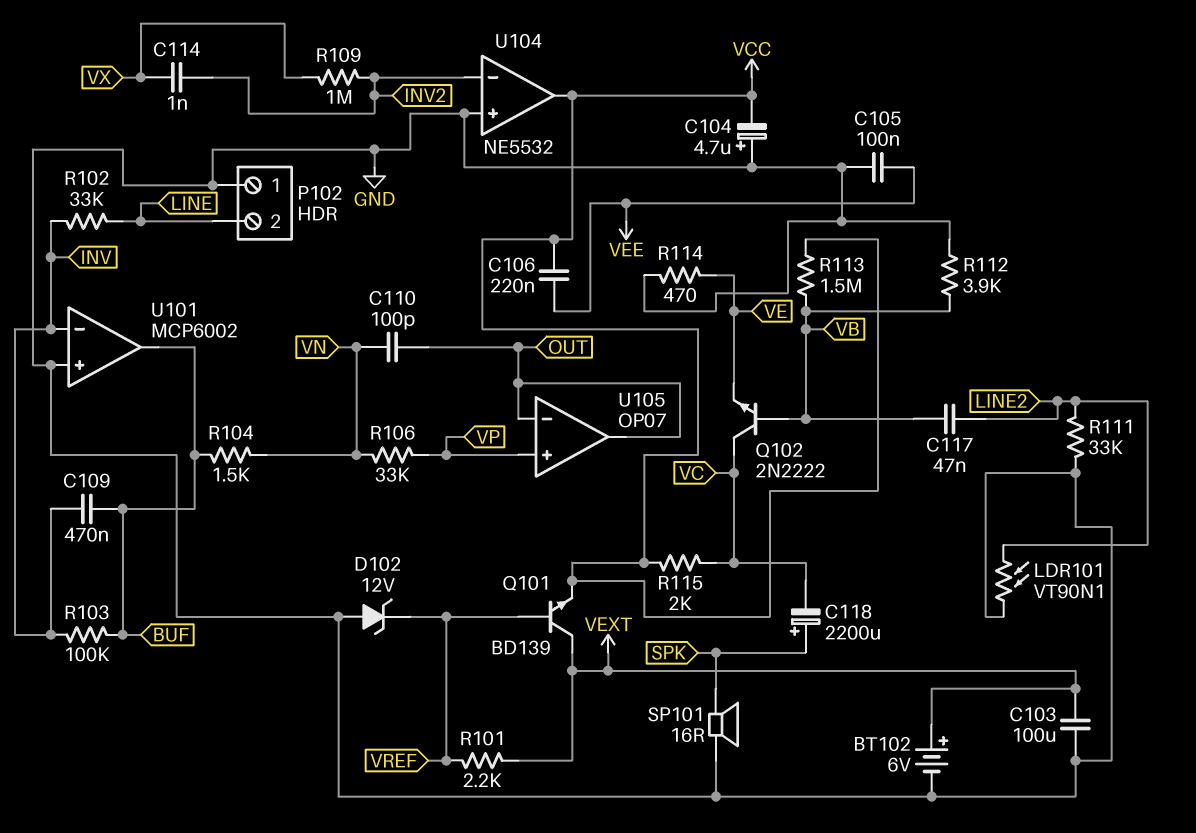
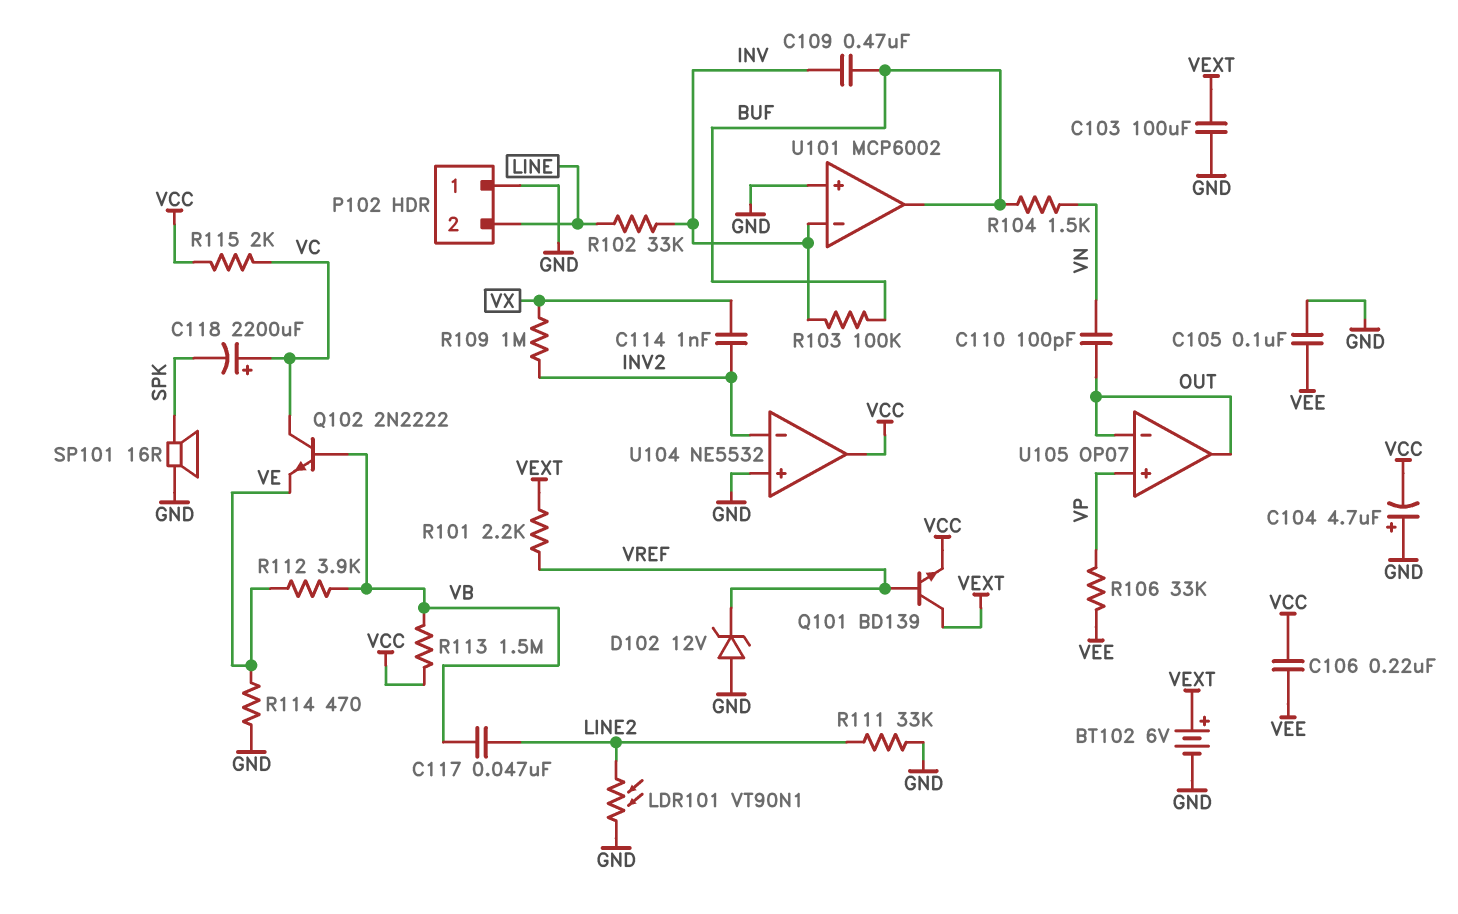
C118: 2200uF (plus SPK, minus VC) -> 2200uF (plus VC, minus SPK)
R106: 33k (VN, VP) -> 33k (VEE, VP)
R112: 3.9k (GND, VB) -> 3.9k (VB, VE)

